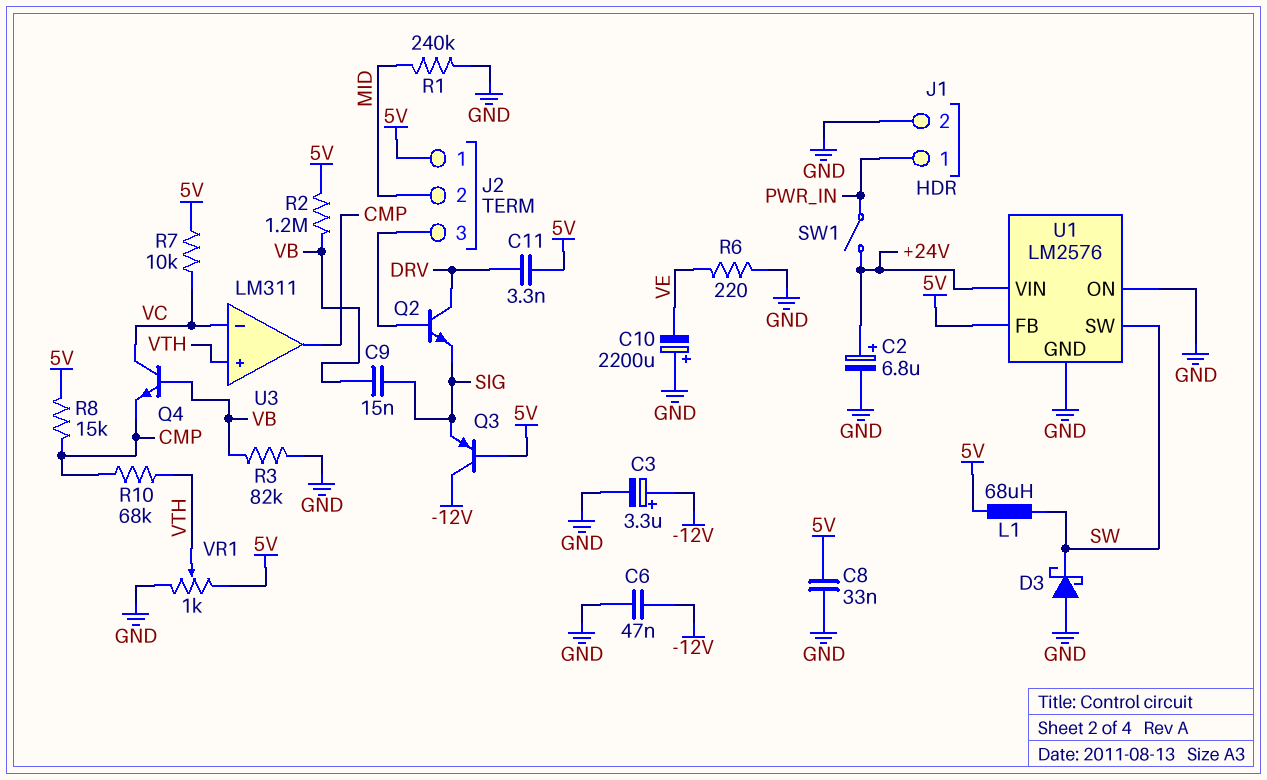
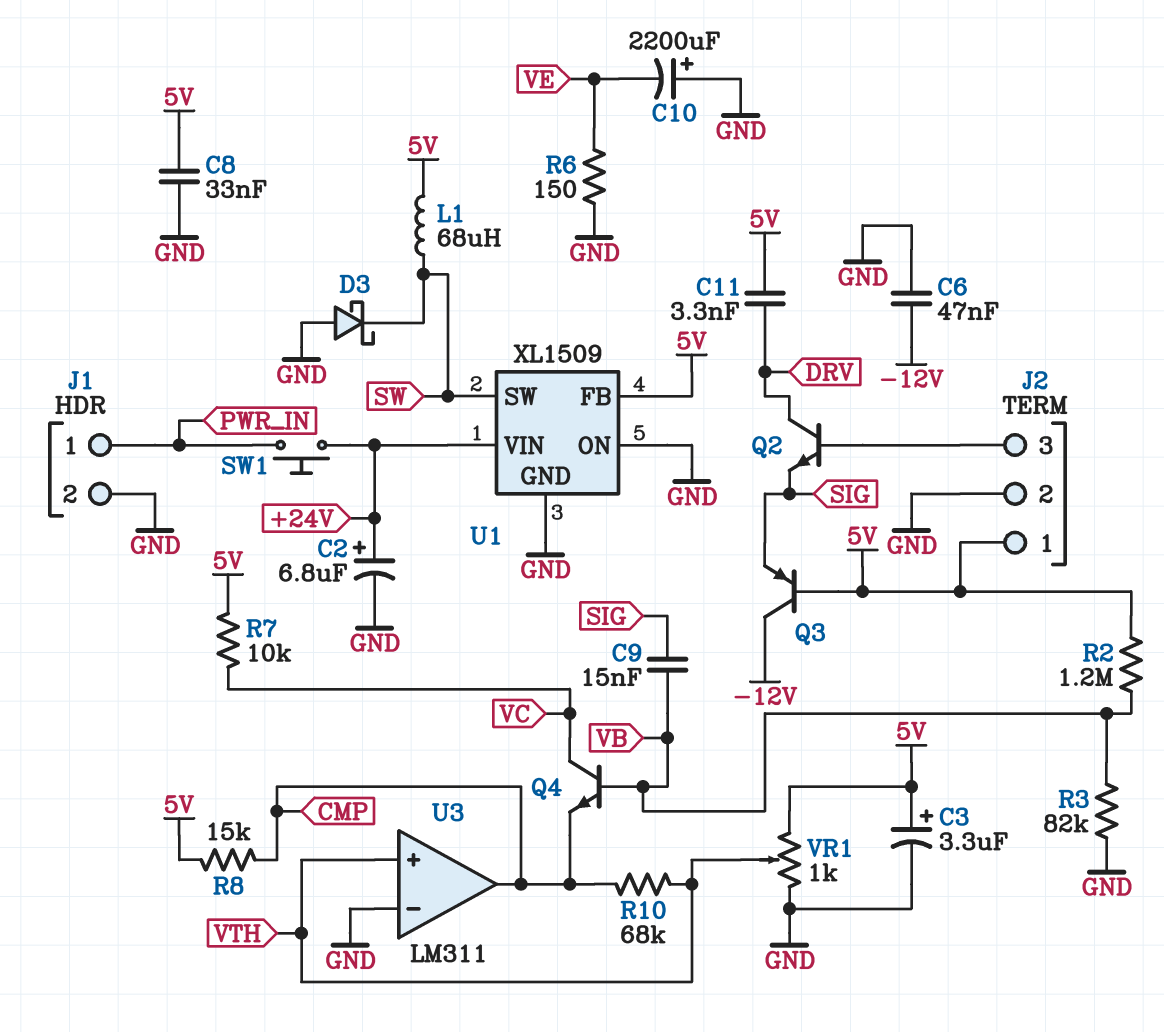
C3: 3.3uF (plus -12V, minus GND) -> 3.3uF (plus 5V, minus GND)
J2 pin 2: MID -> GND
R1: 240k (GND, MID) -> none
R6: 220 (GND, VE) -> 150 (GND, VE)
SW1: switch (+24V, PWR_IN) -> button (+24V, PWR_IN)
U1: LM2576 -> XL1509
U3 pin in-: VC -> GND

